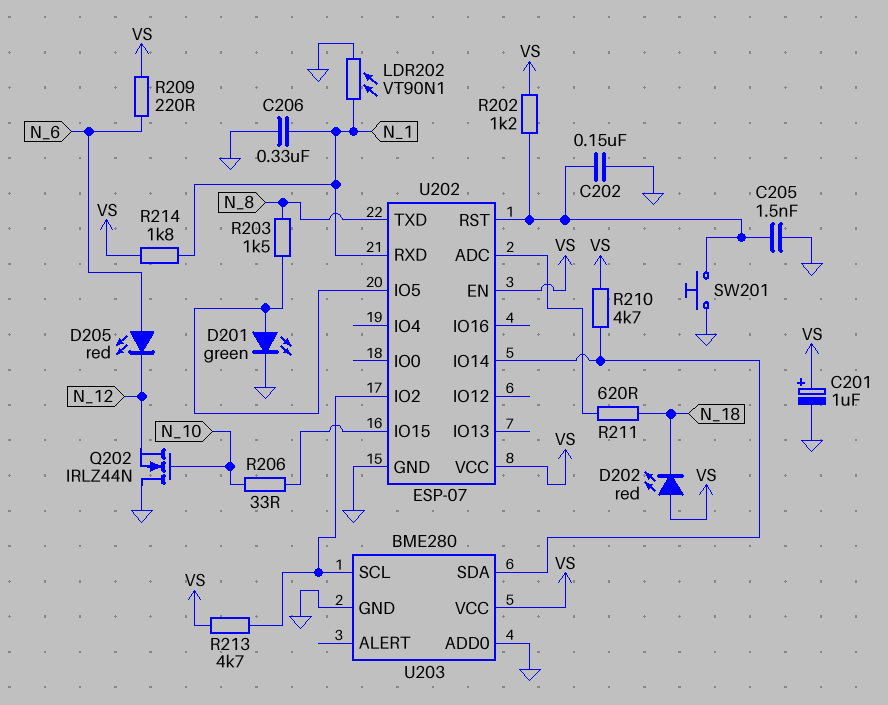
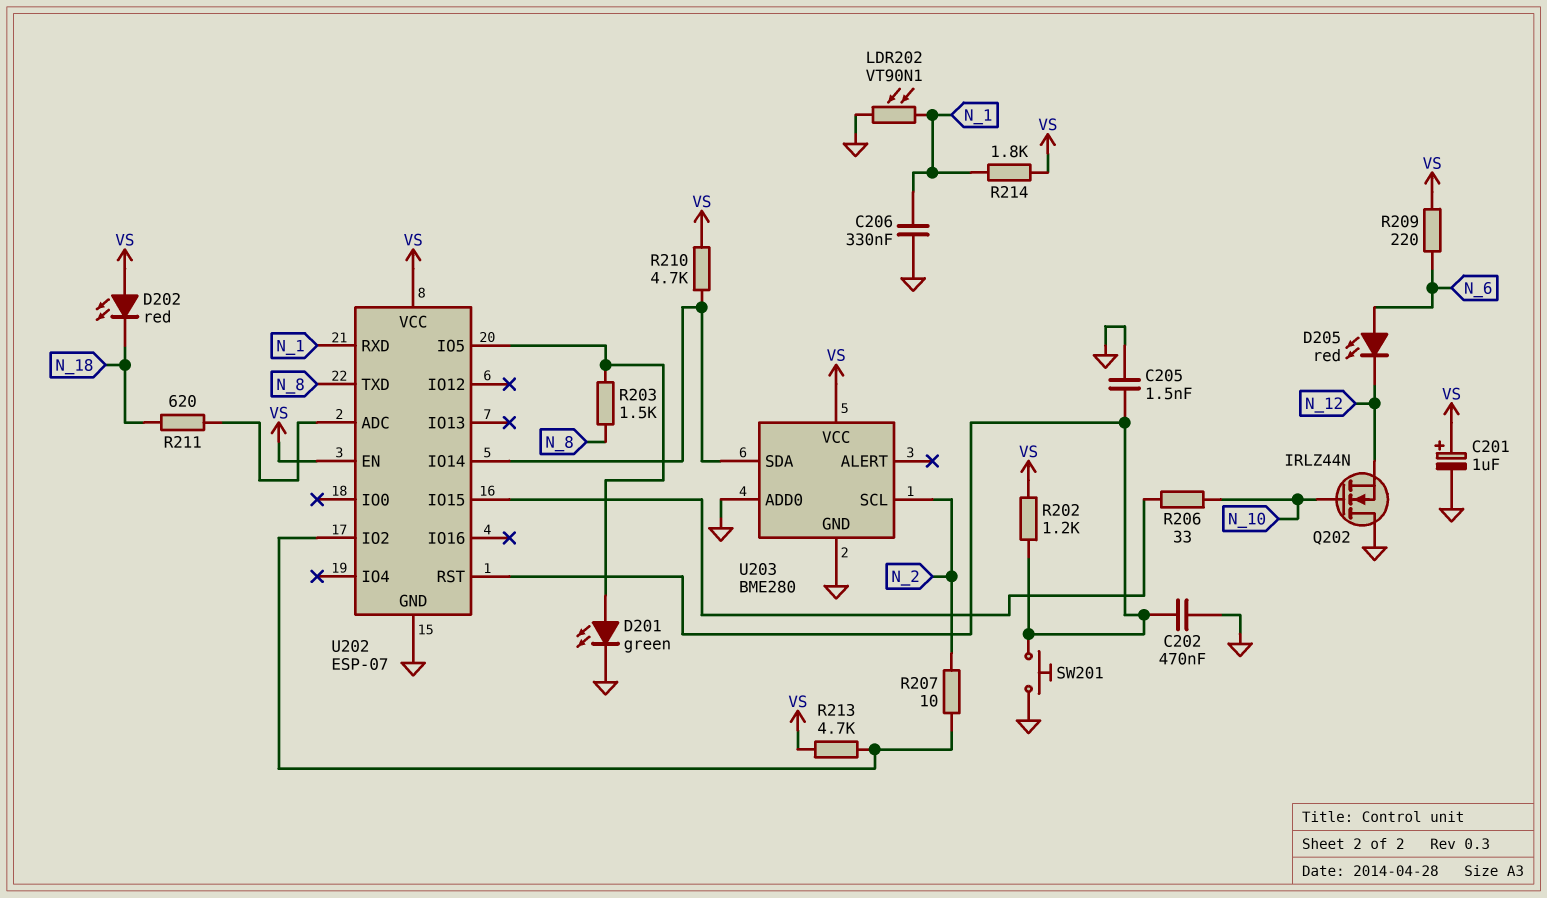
C202: 150nF (GND, U202/RST) -> 470nF (GND, U202/RST)
R207: none -> 10 (N_2, U202/IO2)
U203 pin SCL: U202/IO2 -> N_2

